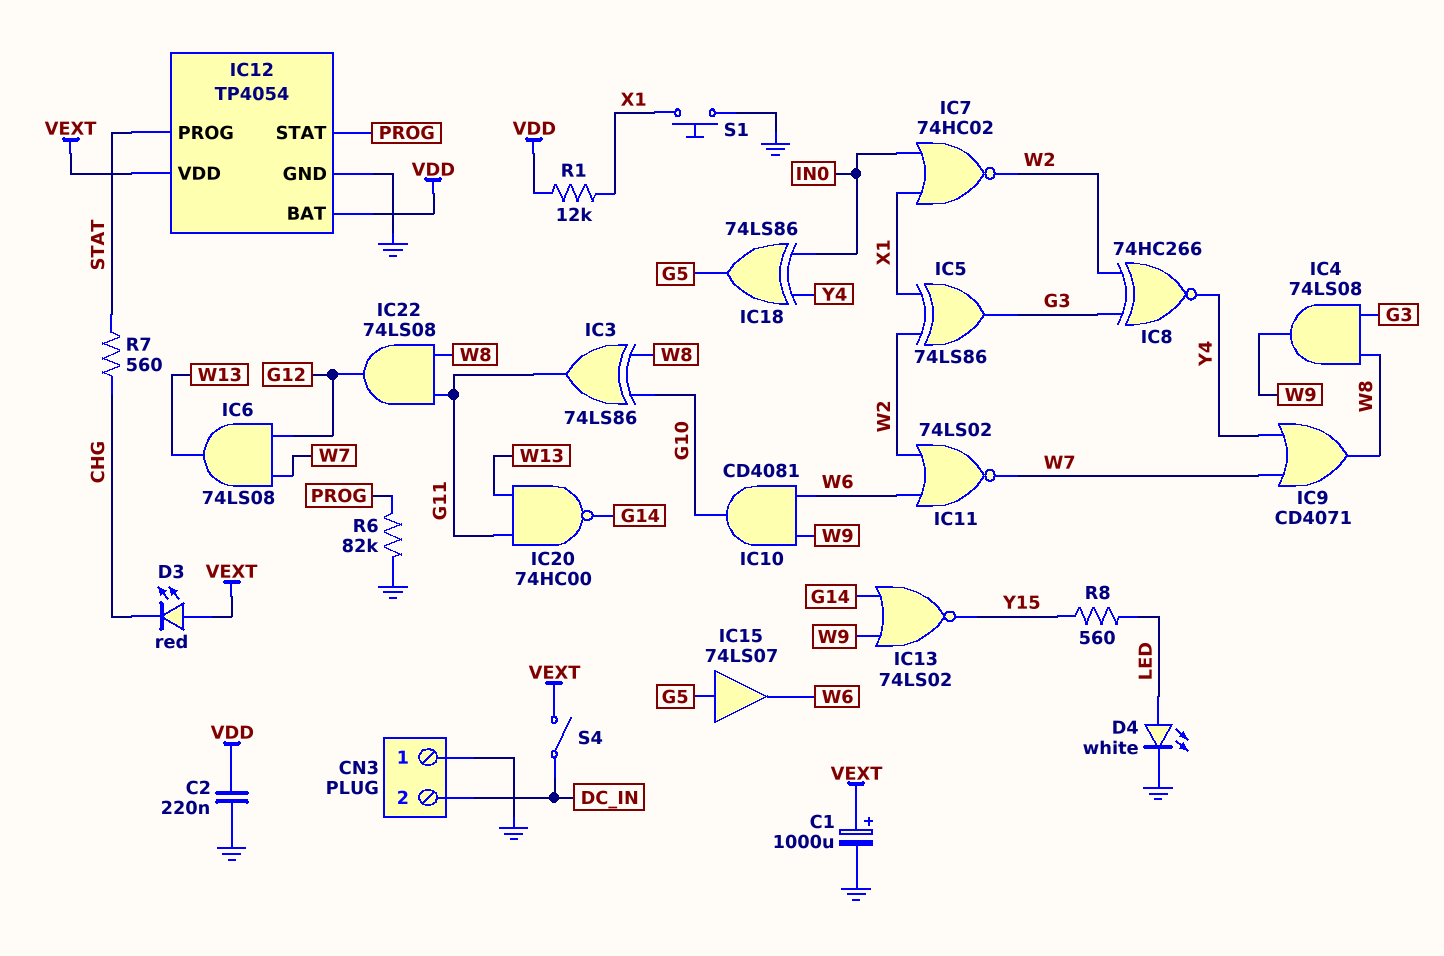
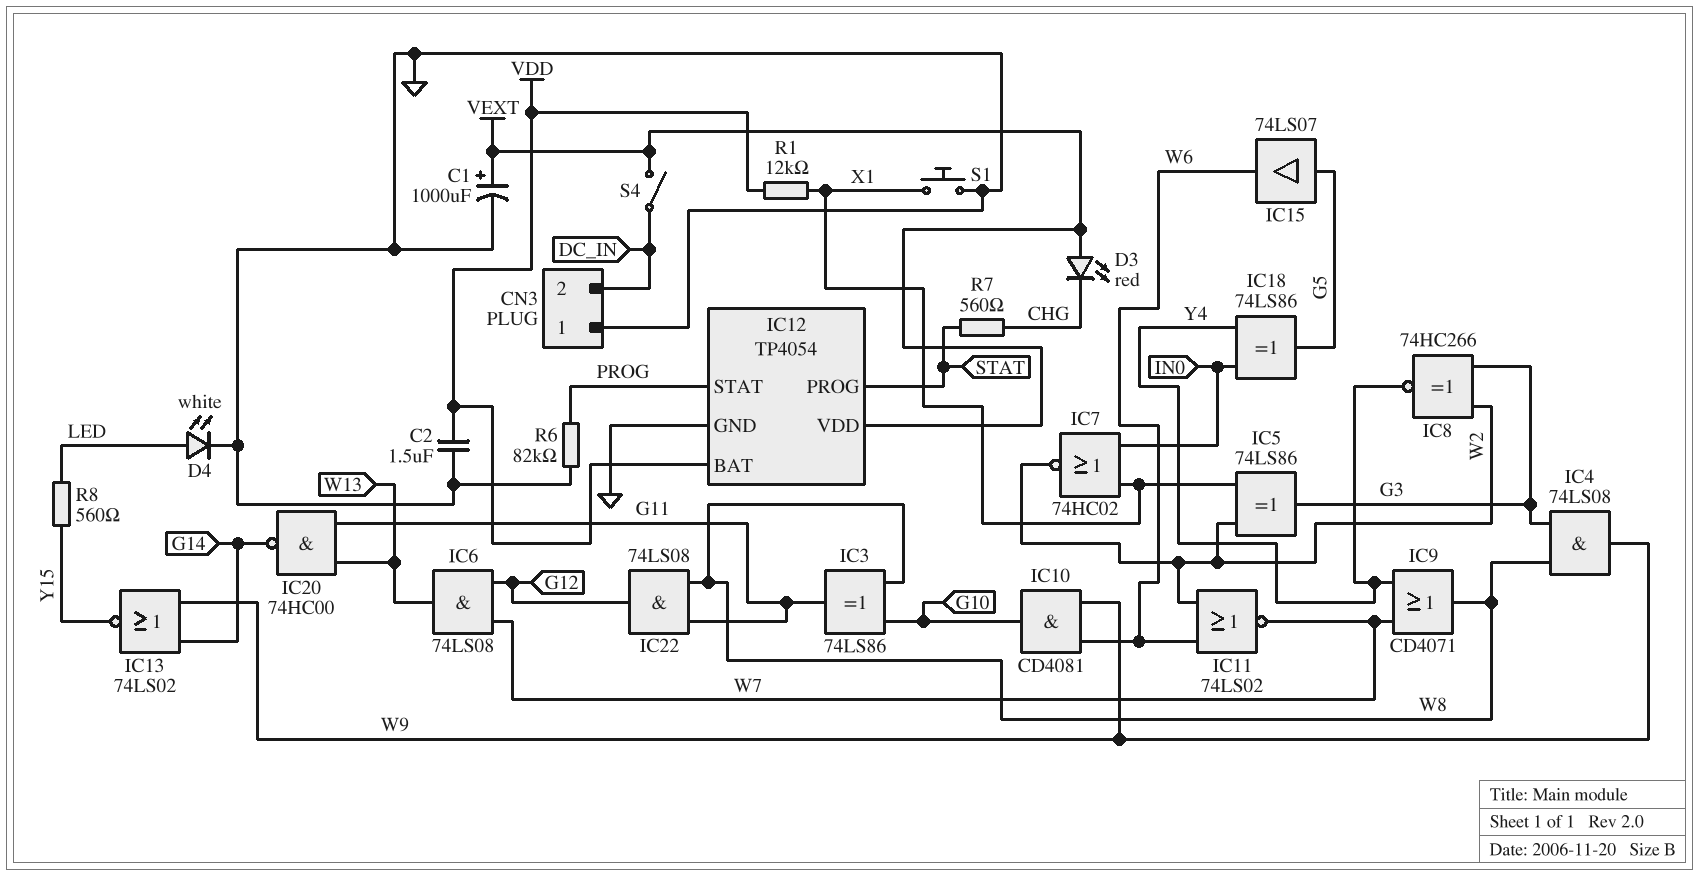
C2: 220nF (GND, VDD) -> 1.5uF (GND, VDD)

